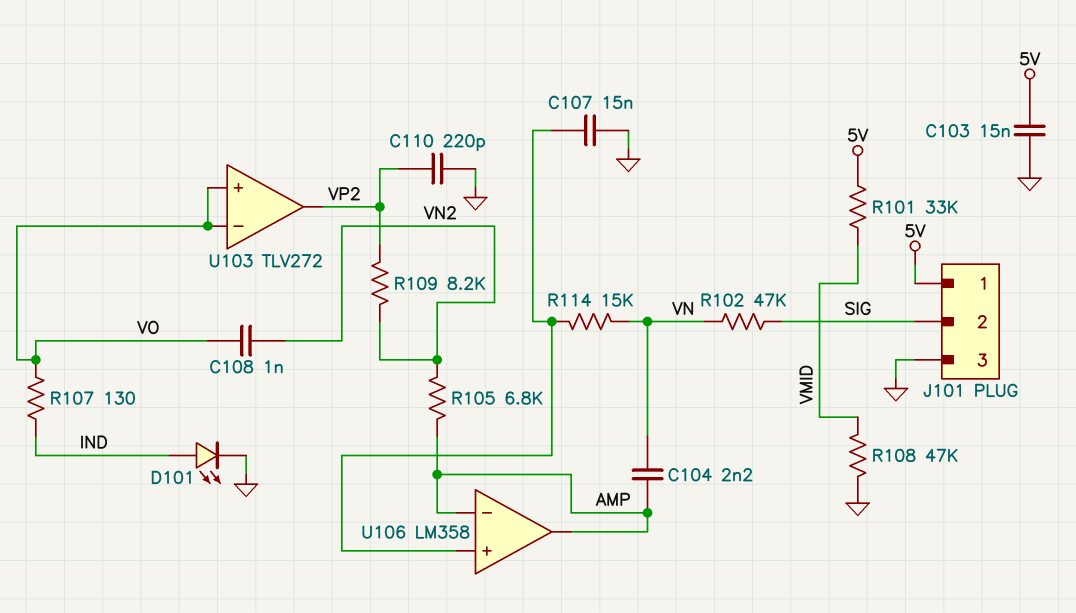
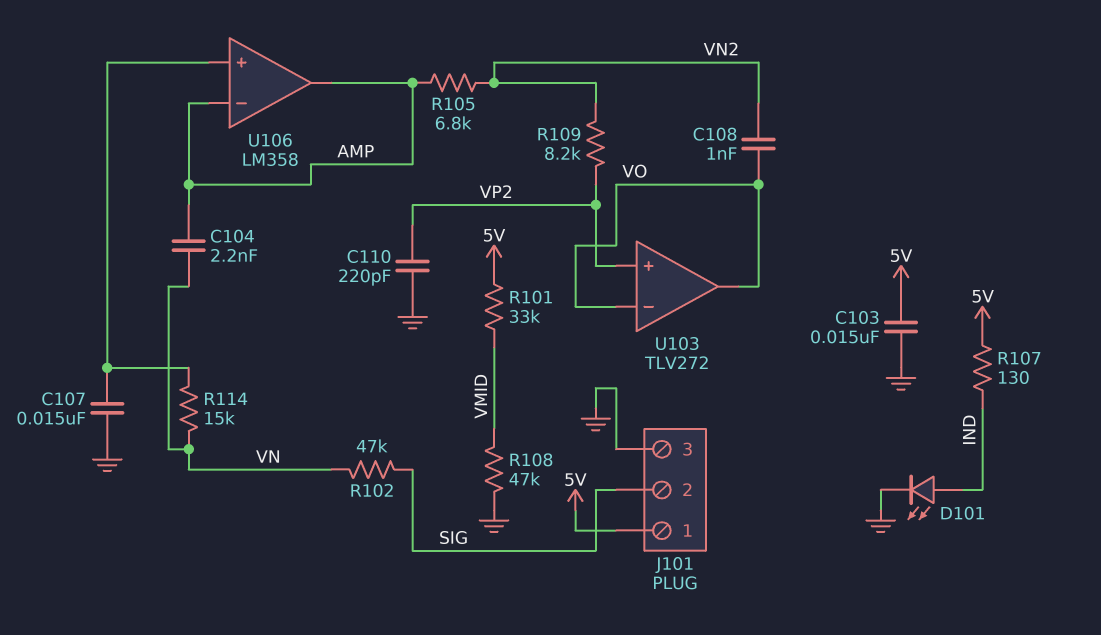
R107: 130 (IND, VO) -> 130 (5V, IND)
U103 pin in+: VO -> VP2
U103 pin out: VP2 -> VO

